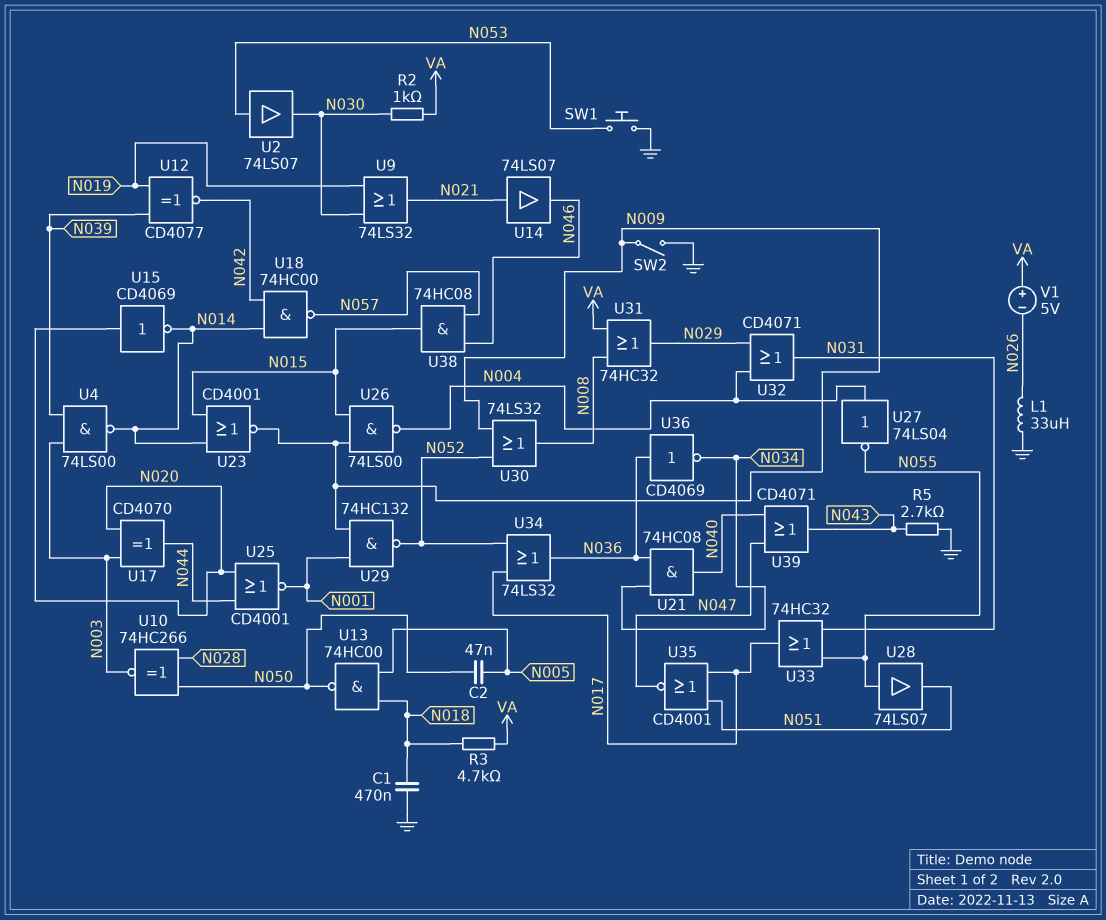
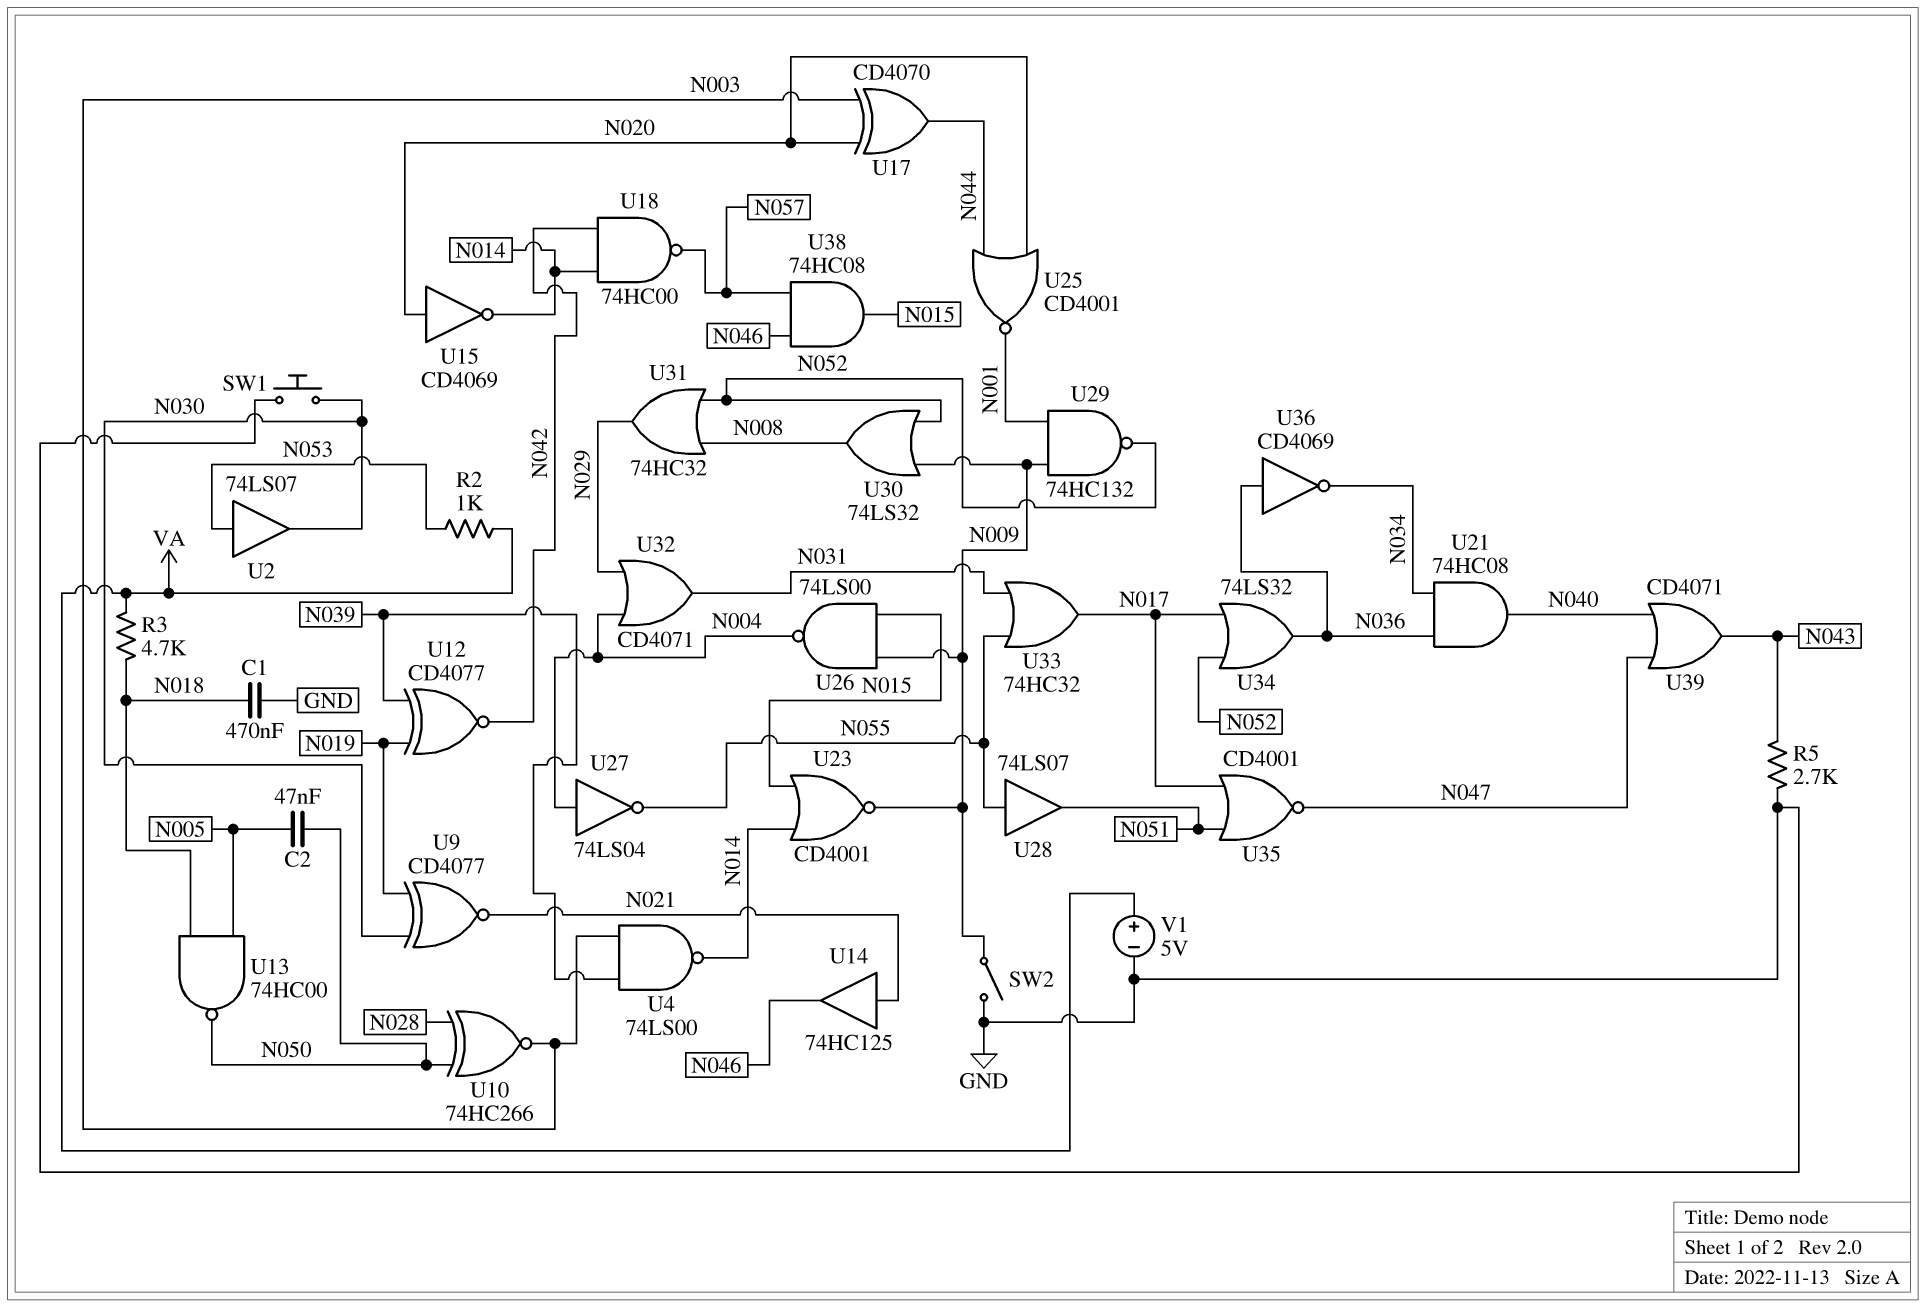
L1: 33uH (GND, N026) -> none
R2: 1k (N030, VA) -> 1k (N053, VA)
SW1: button (GND, N053) -> button (GND, N030)
U9: OR 74LS32 (in N019, in N030, out N021) -> XNOR CD4077 (in N019, in N030, out N021)
U14: buffer 74LS07 (in N021, out N046) -> buffer 74HC125 (in N021, out N046)
U31: OR 74HC32 (in N008, in VA, out N029) -> OR 74HC32 (in N008, in N052, out N029)
V1: 5V (plus VA, minus N026) -> 5V (plus VA, minus GND)

